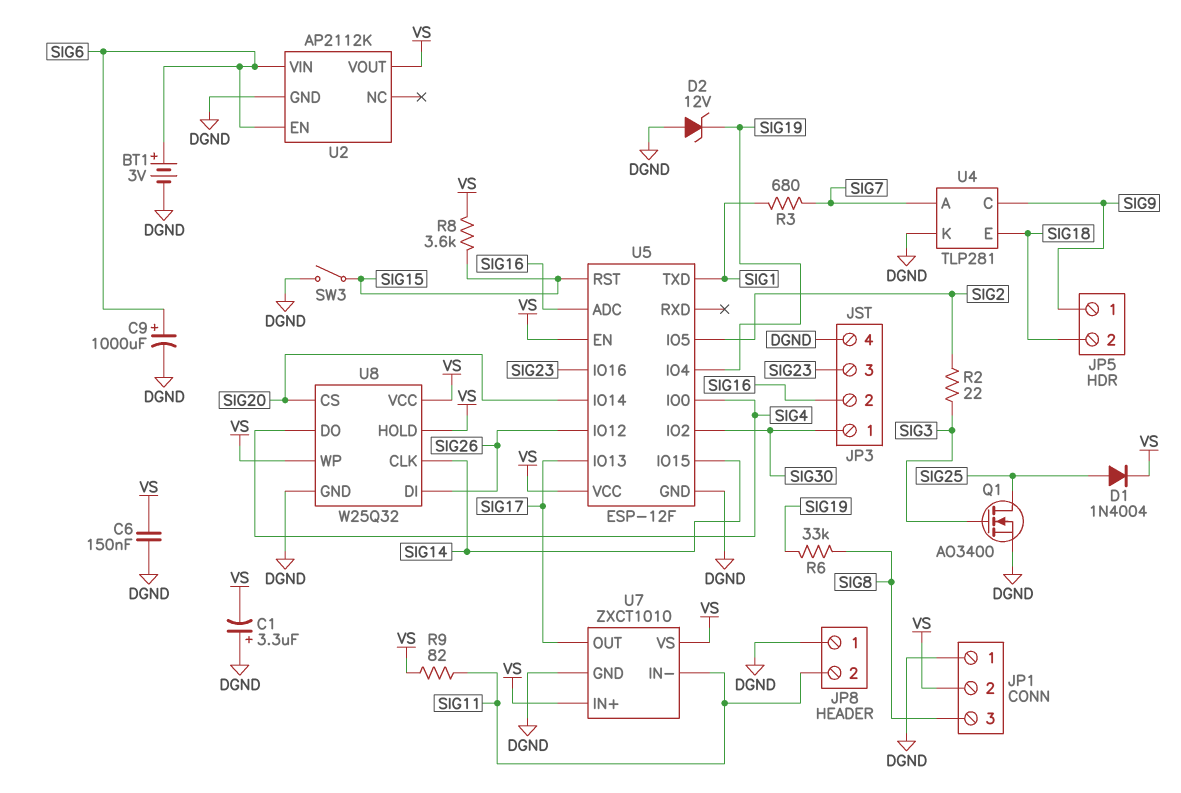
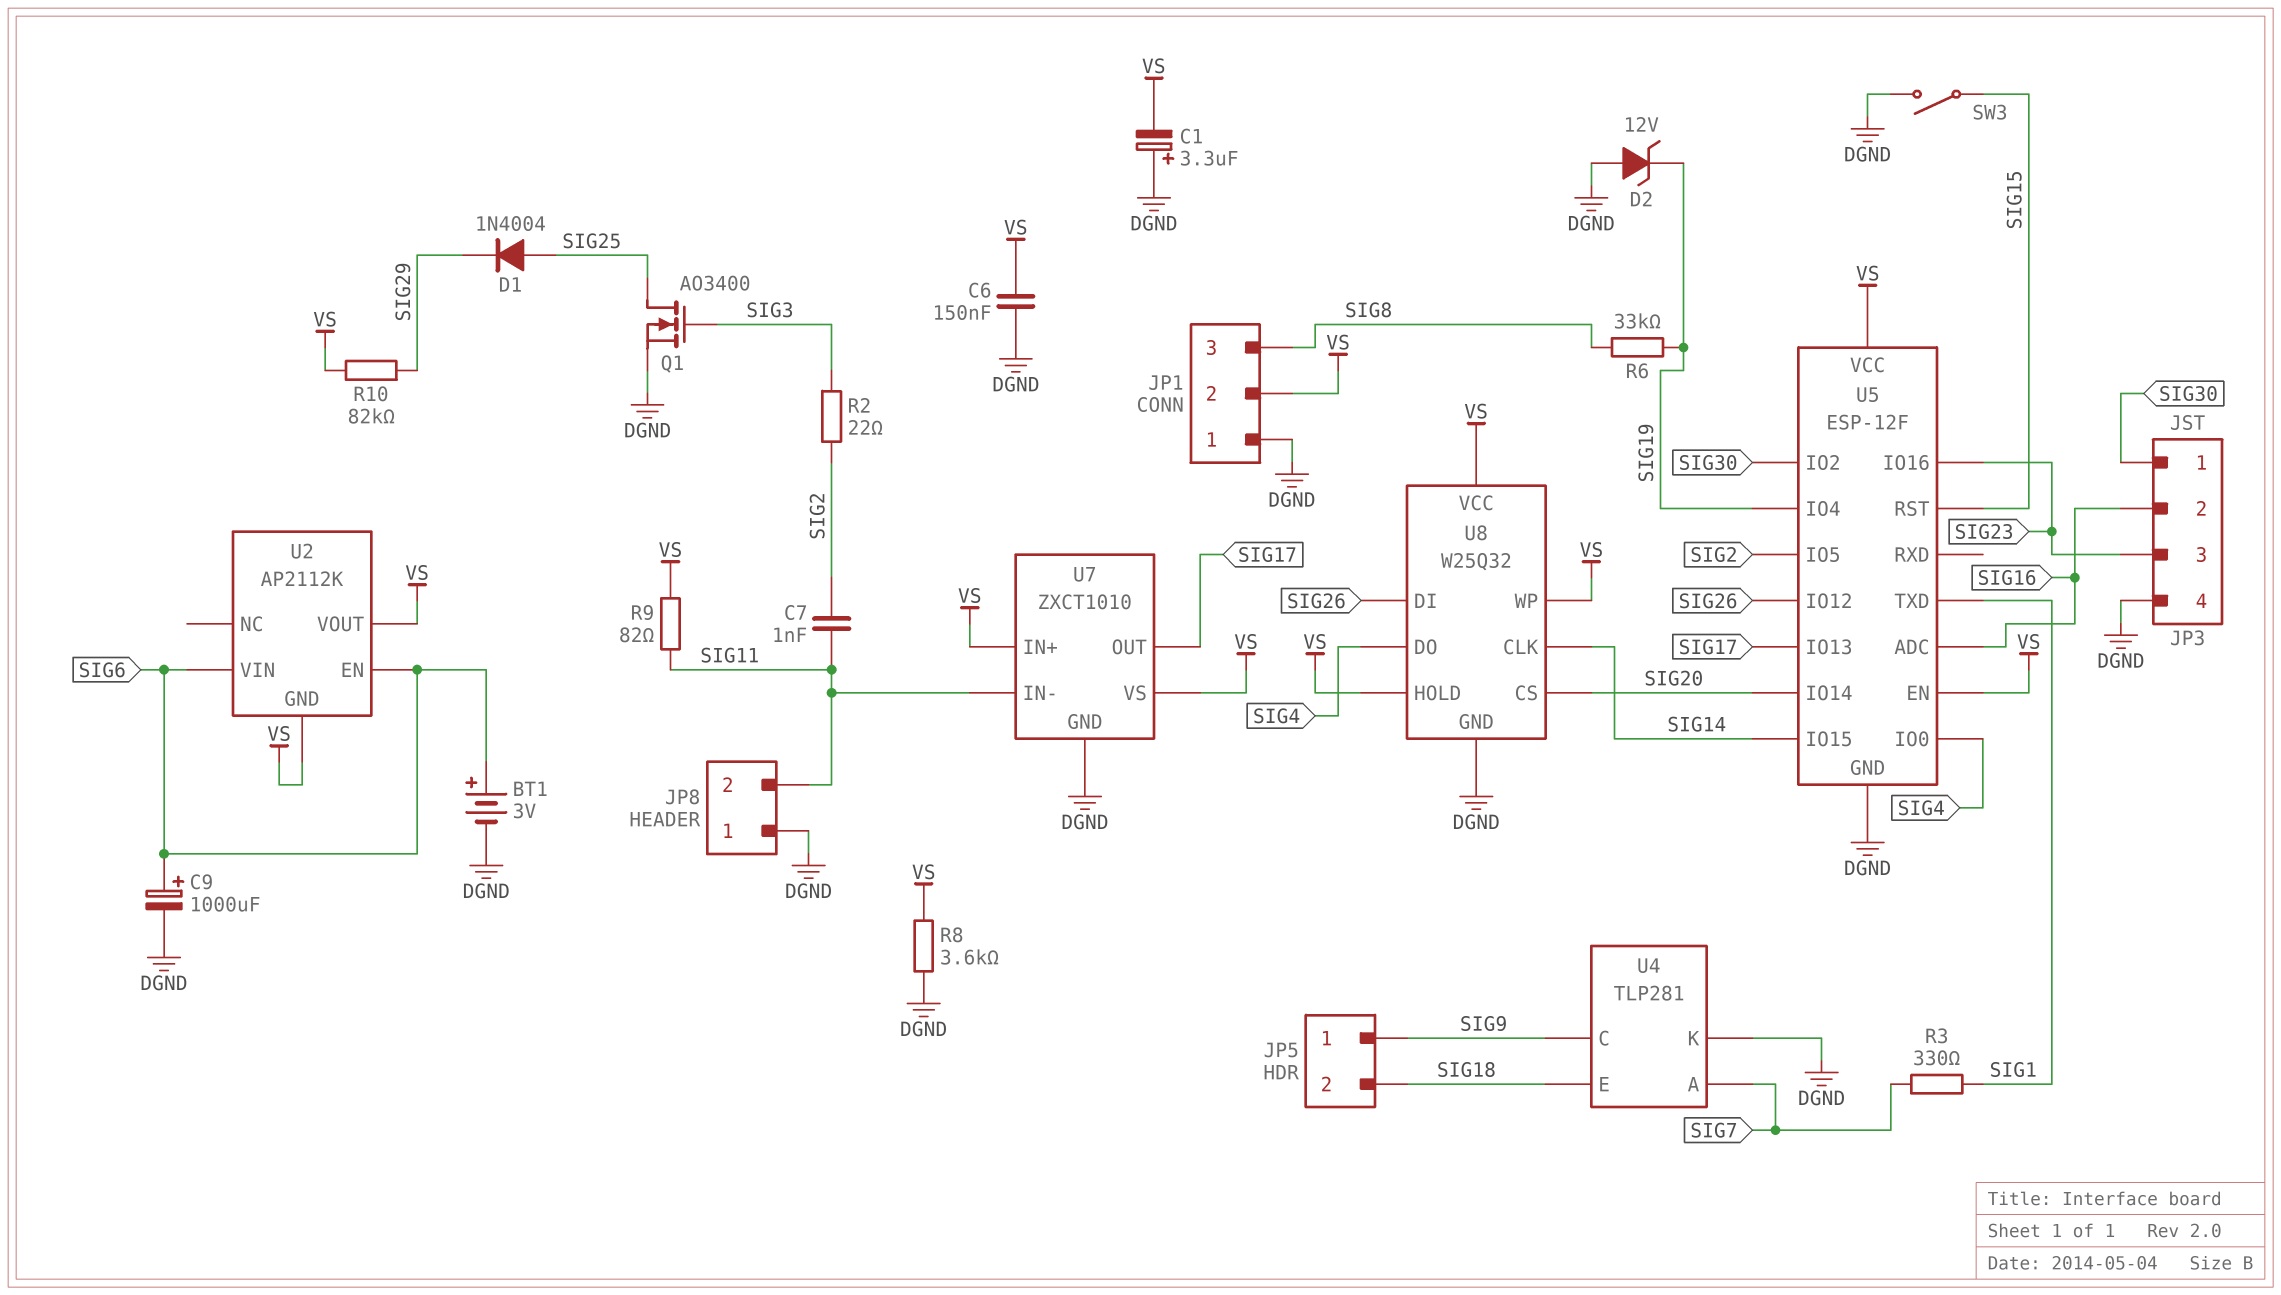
C7: none -> 1nF (SIG2, SIG11)
D1: diode 1N4004 (A SIG25, K VS) -> diode 1N4004 (A SIG25, K SIG29)
R3: 680 (SIG1, SIG7) -> 330 (SIG1, SIG7)
R8: 3.6k (SIG15, VS) -> 3.6k (DGND, VS)
R10: none -> 82k (SIG29, VS)
U2 pin GND: DGND -> VS

